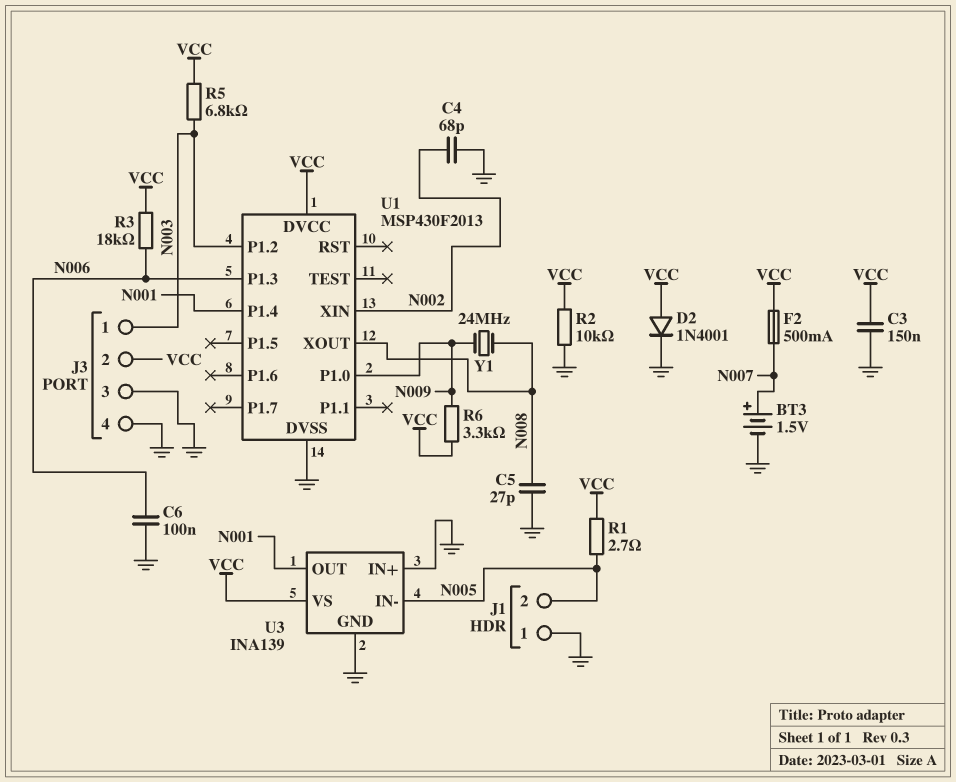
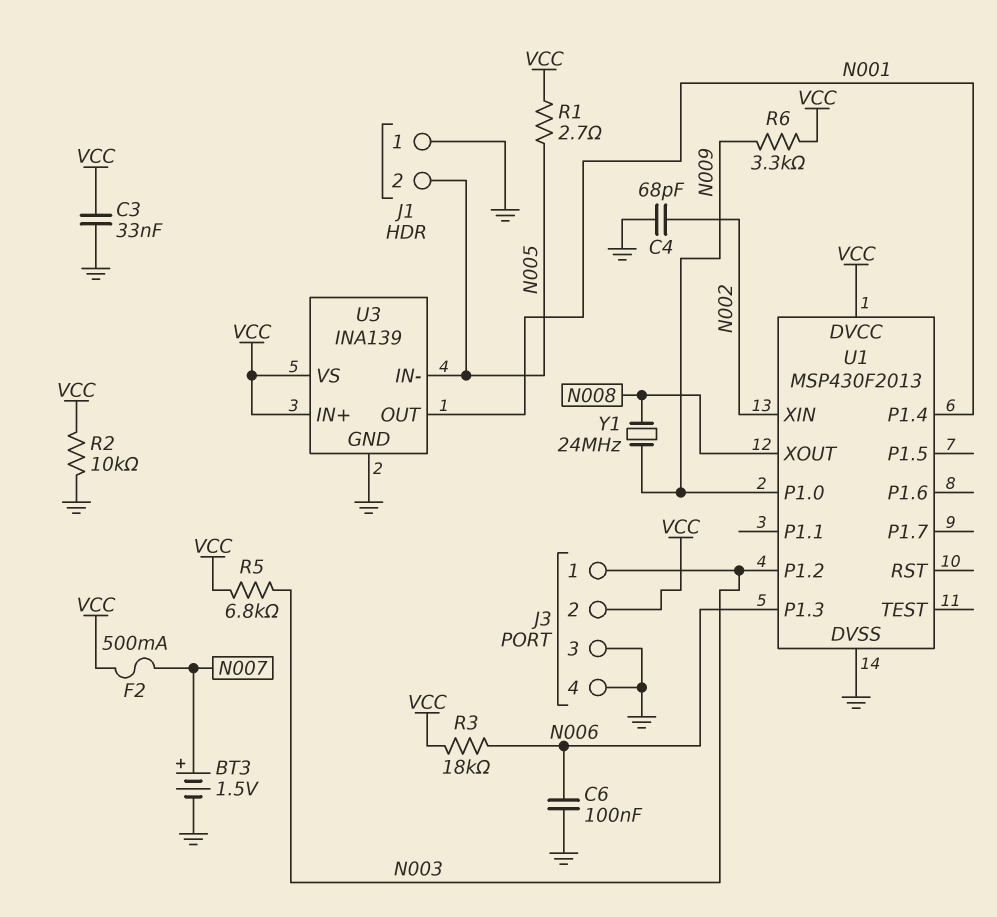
C3: 150nF (GND, VCC) -> 33nF (GND, VCC)
C5: 27pF (GND, N008) -> none
D2: diode 1N4001 (A VCC, K GND) -> none
U3 pin IN+: GND -> VCC

